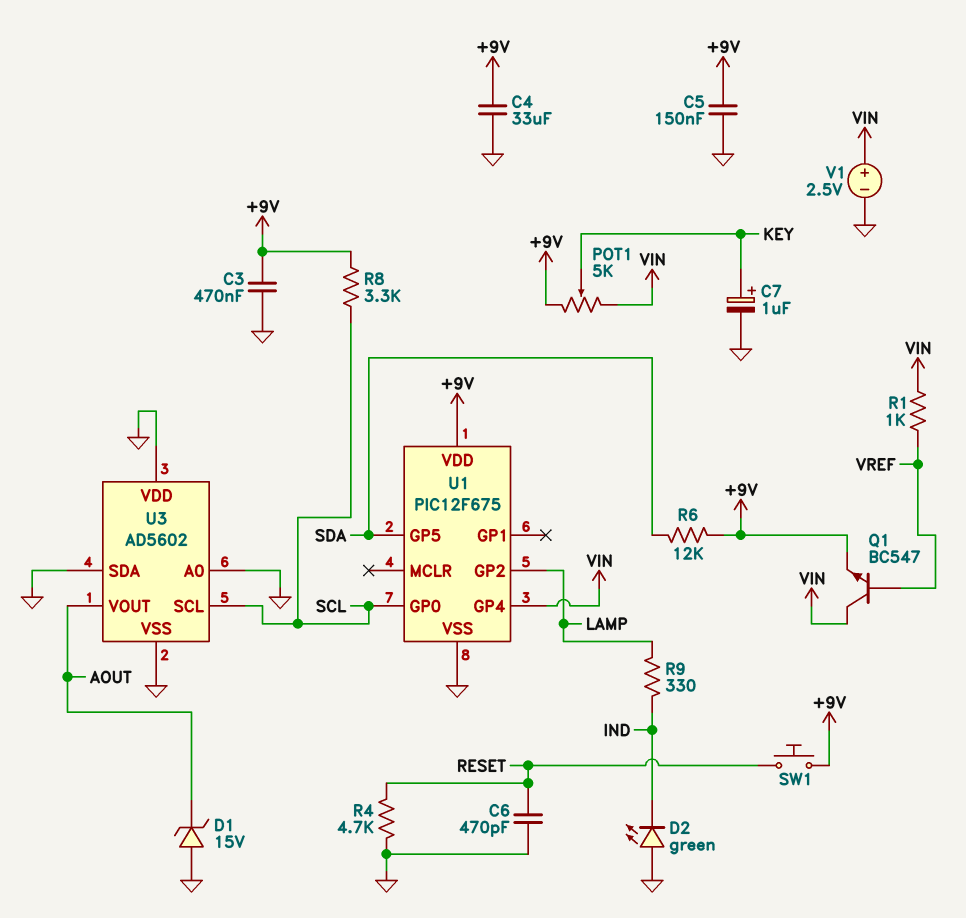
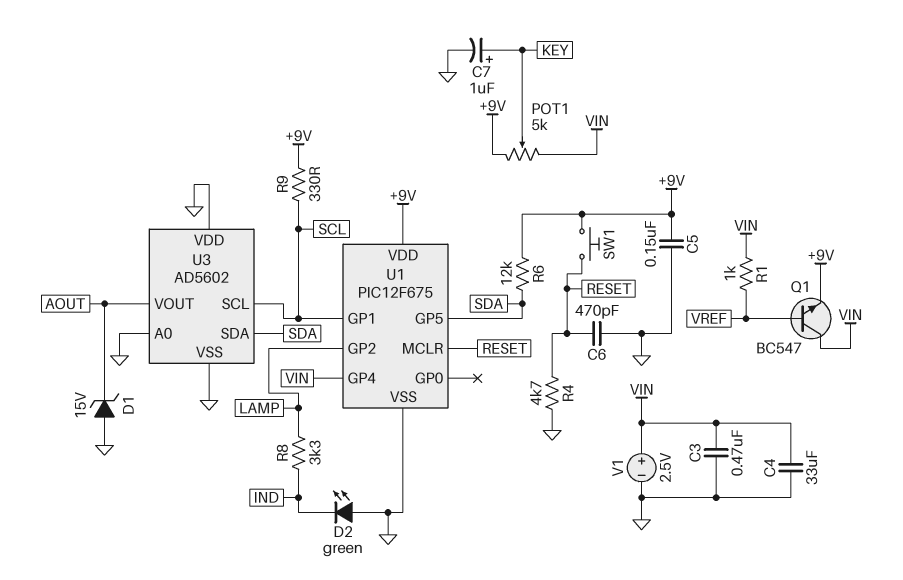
C3: 470nF (+9V, GND) -> 470nF (GND, VIN)
C4: 33uF (+9V, GND) -> 33uF (GND, VIN)
R8: 3.3k (+9V, SCL) -> 3.3k (IND, LAMP)
R9: 330 (IND, LAMP) -> 330 (+9V, SCL)
U1 pin GP0: SCL -> none
U1 pin GP1: none -> SCL
U1 pin MCLR: none -> RESET
U3 pin SDA: GND -> SDA

